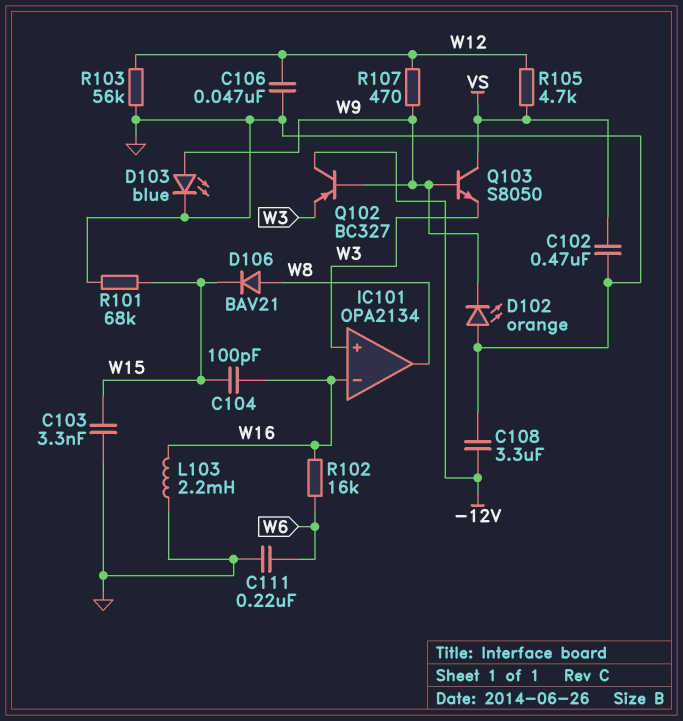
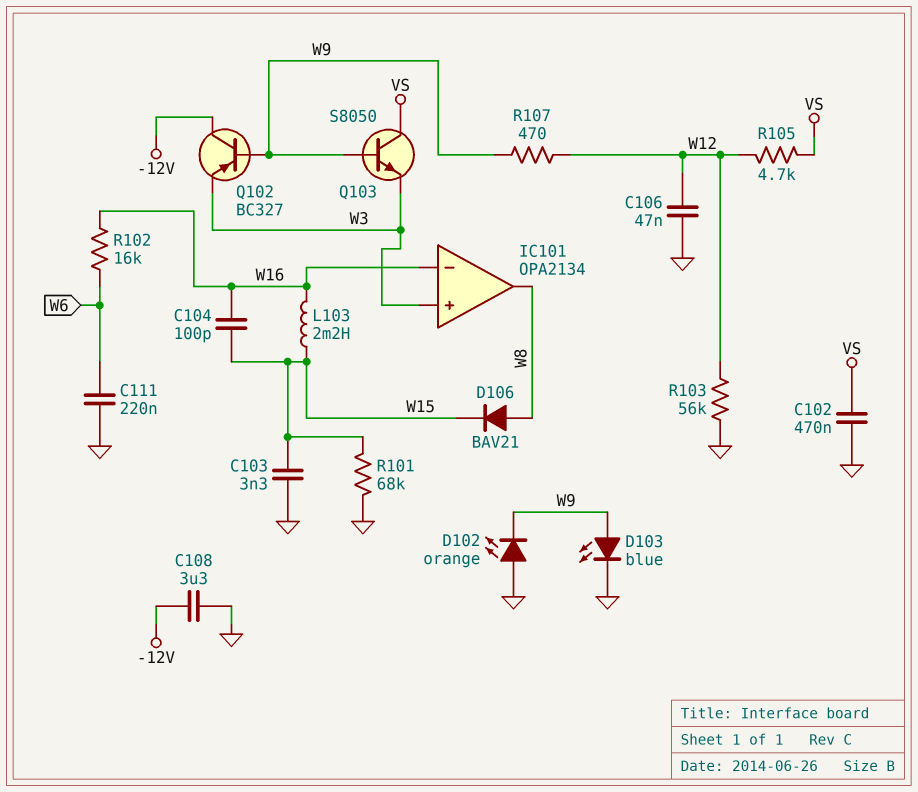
L103: 2.2mH (GND, W16) -> 2.2mH (W15, W16)

